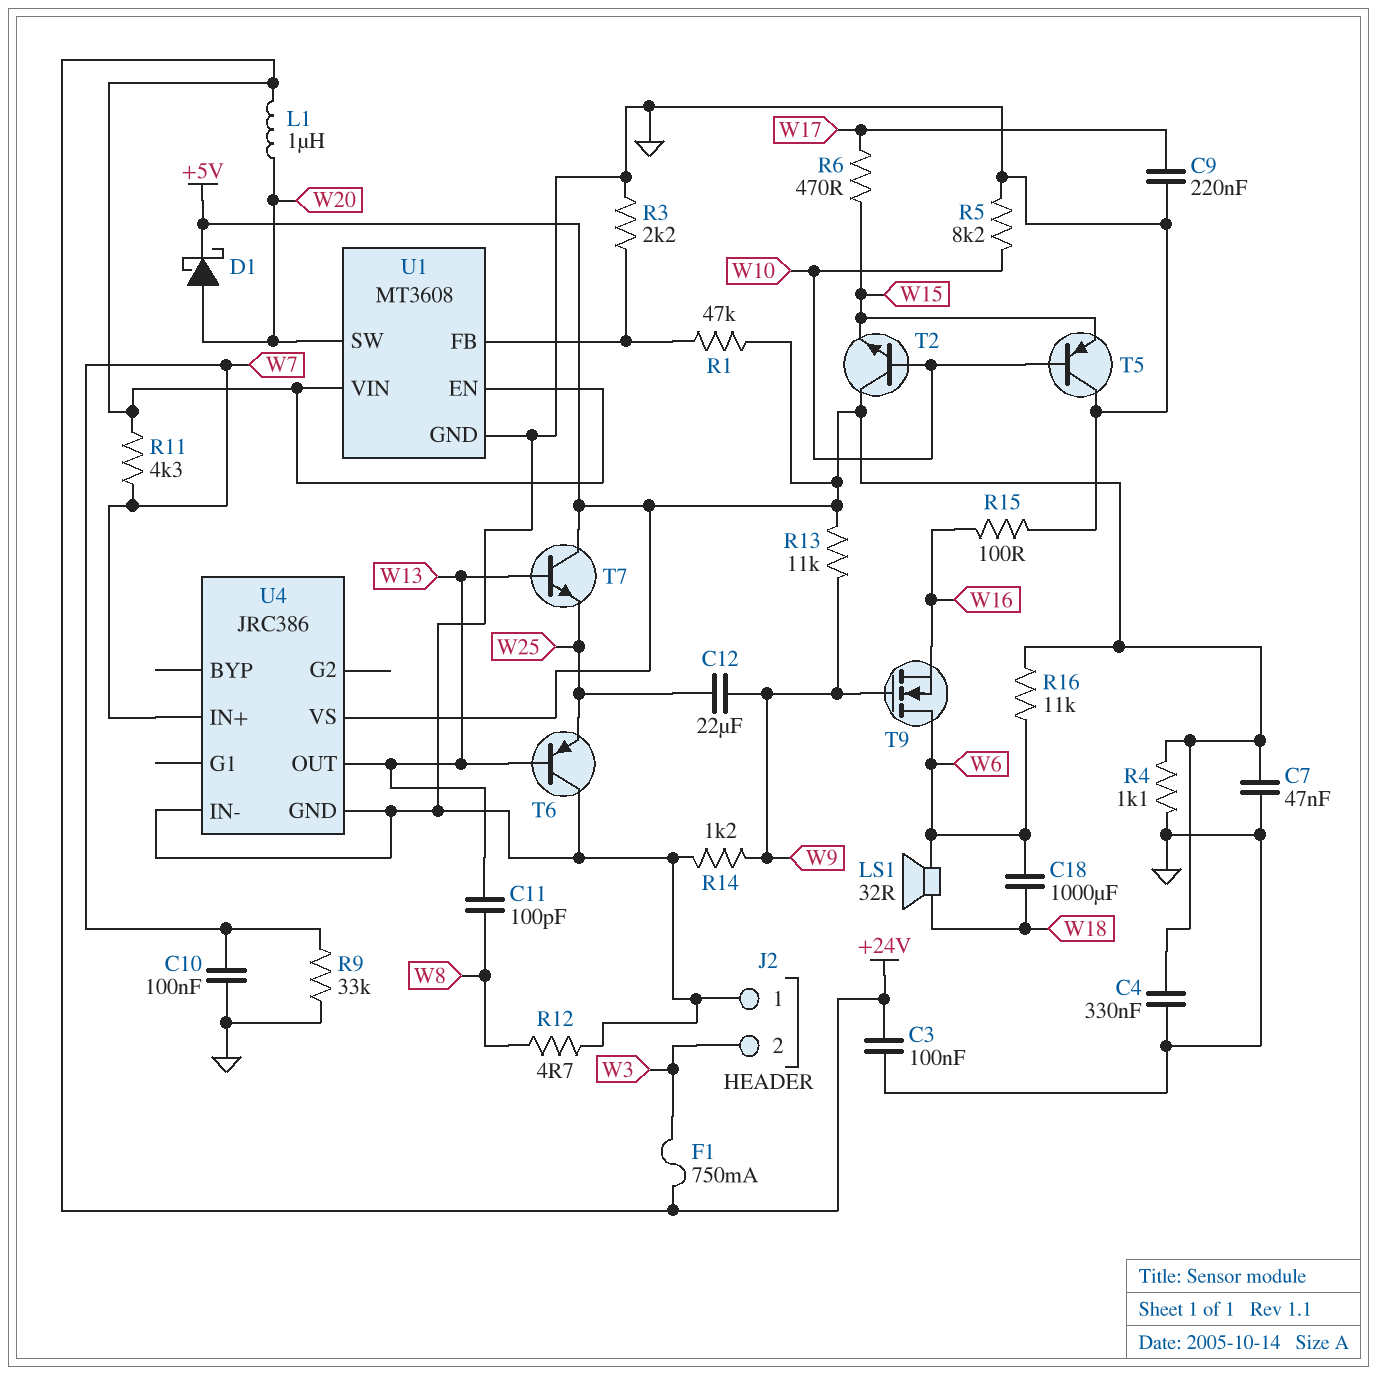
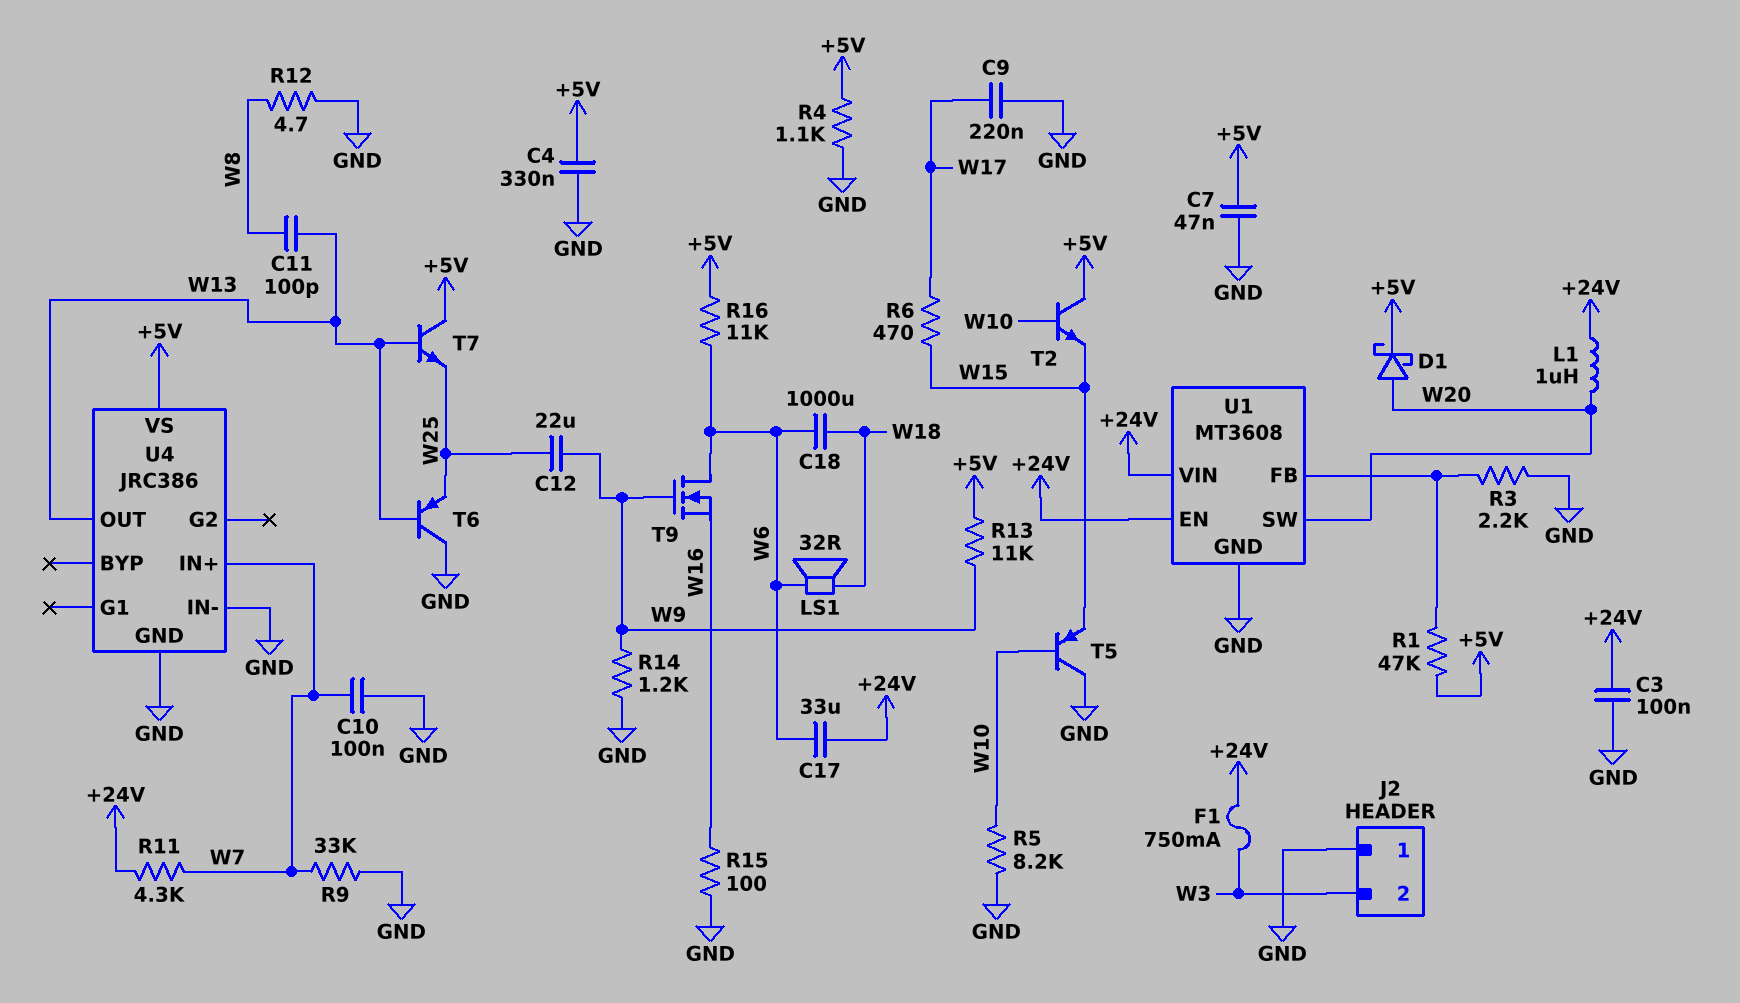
C17: none -> 33uF (+24V, W6)

